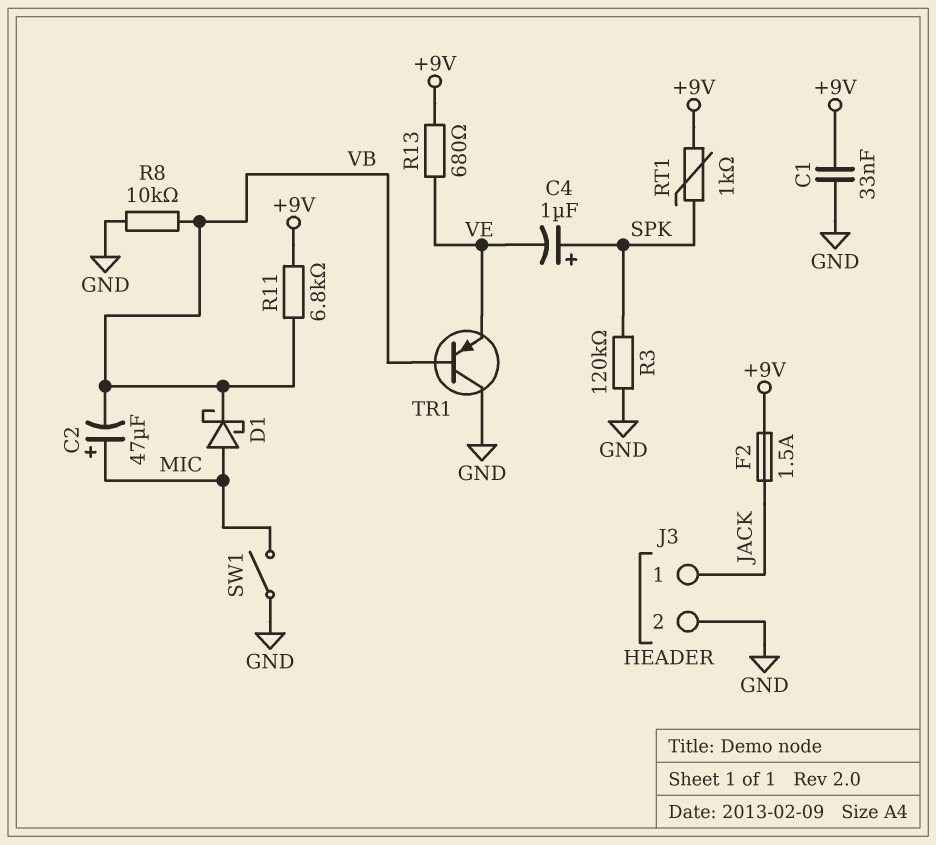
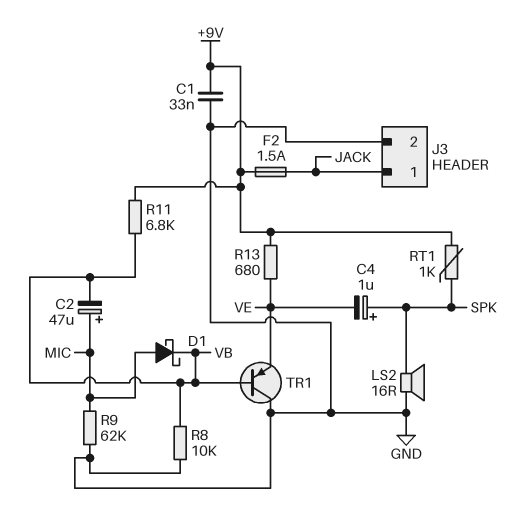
LS2: none -> speaker 16R (GND, SPK)
R3: 120k (GND, SPK) -> none
R9: none -> 62k (GND, MIC)
SW1: switch (GND, MIC) -> none

